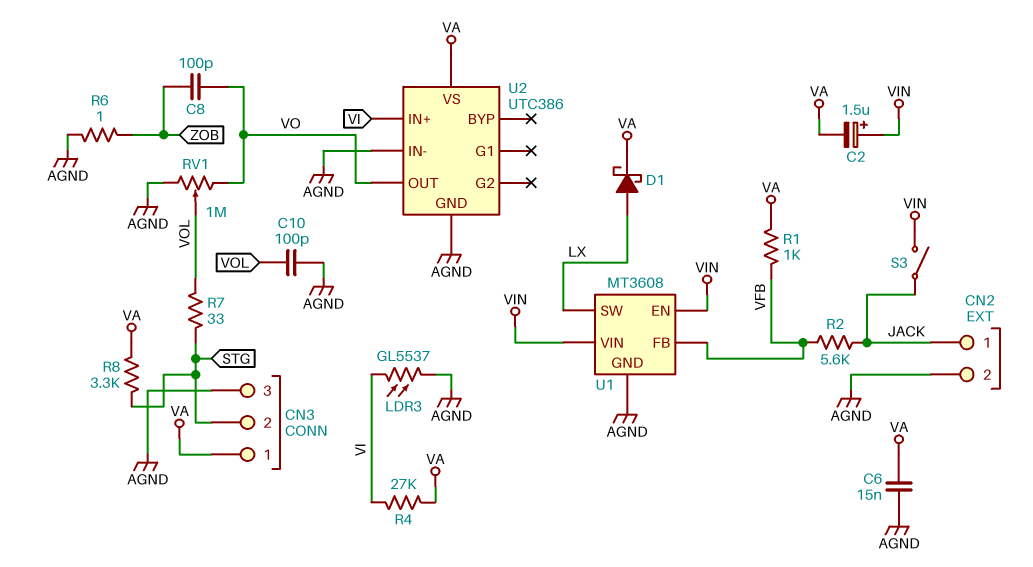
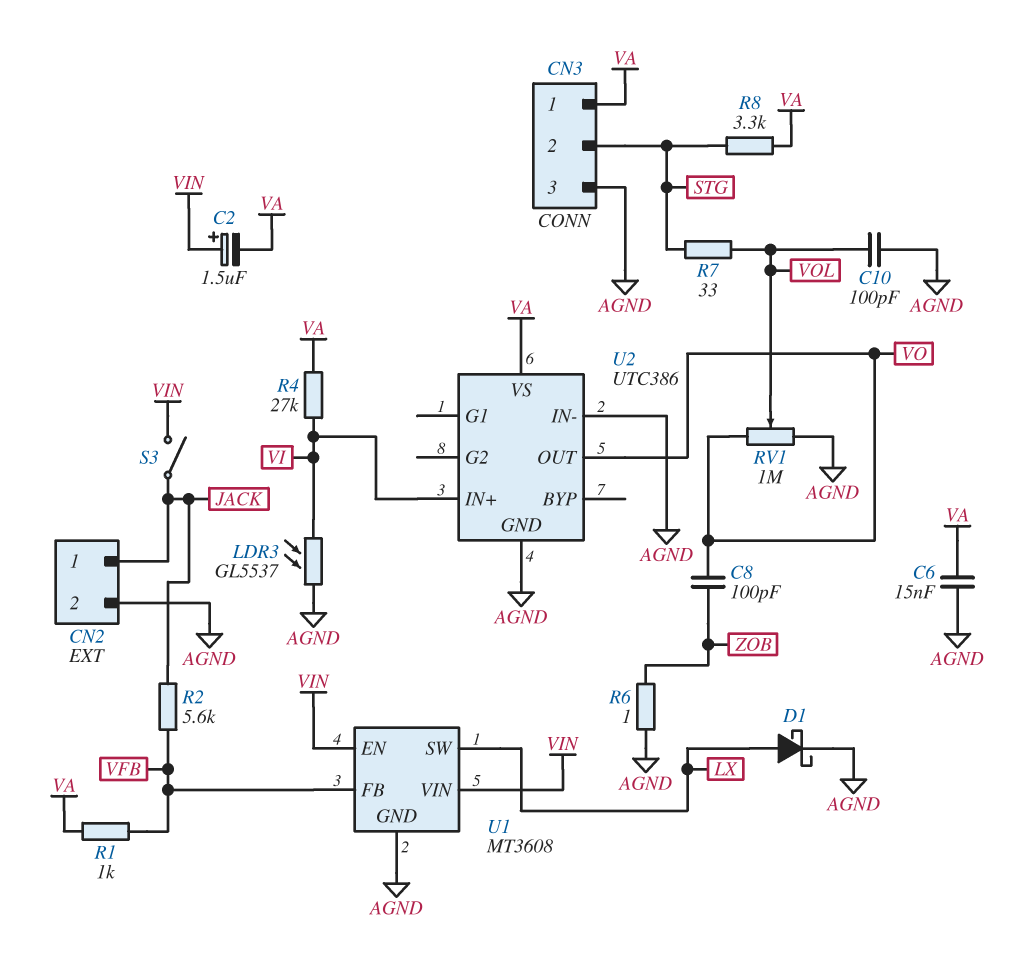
D1: schottky (A LX, K VA) -> schottky (A LX, K AGND)

